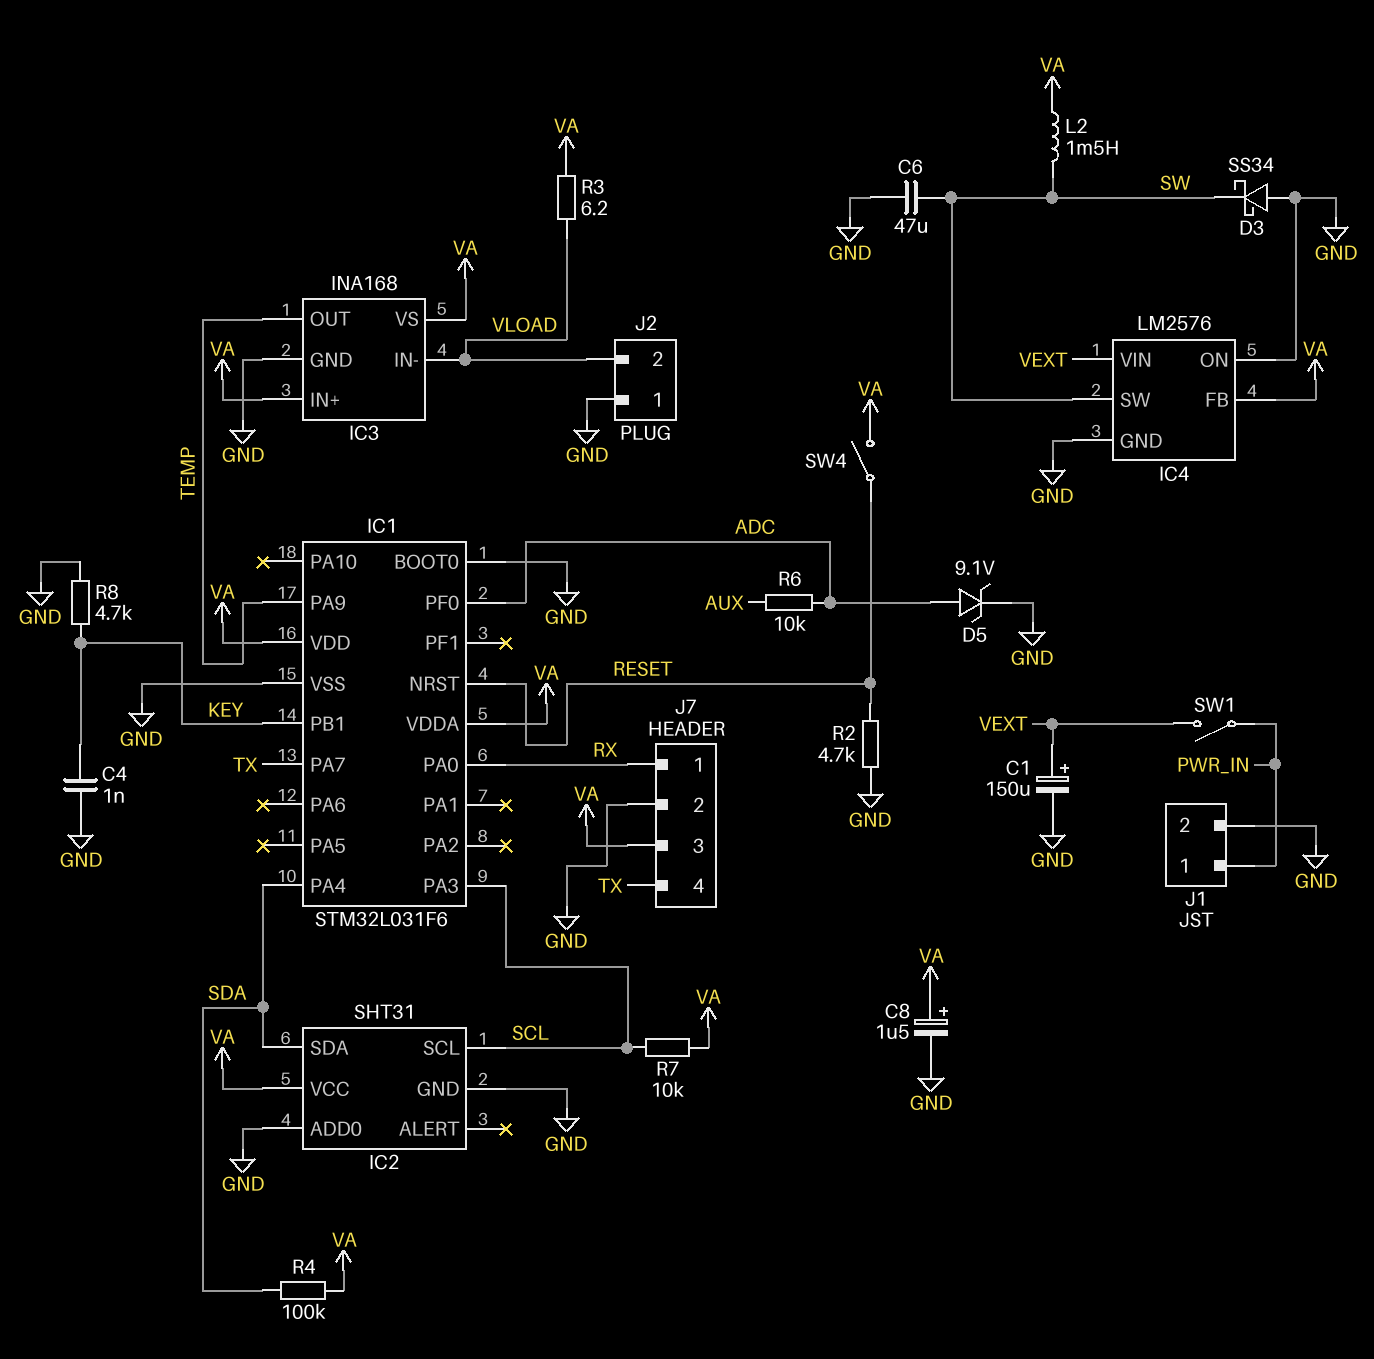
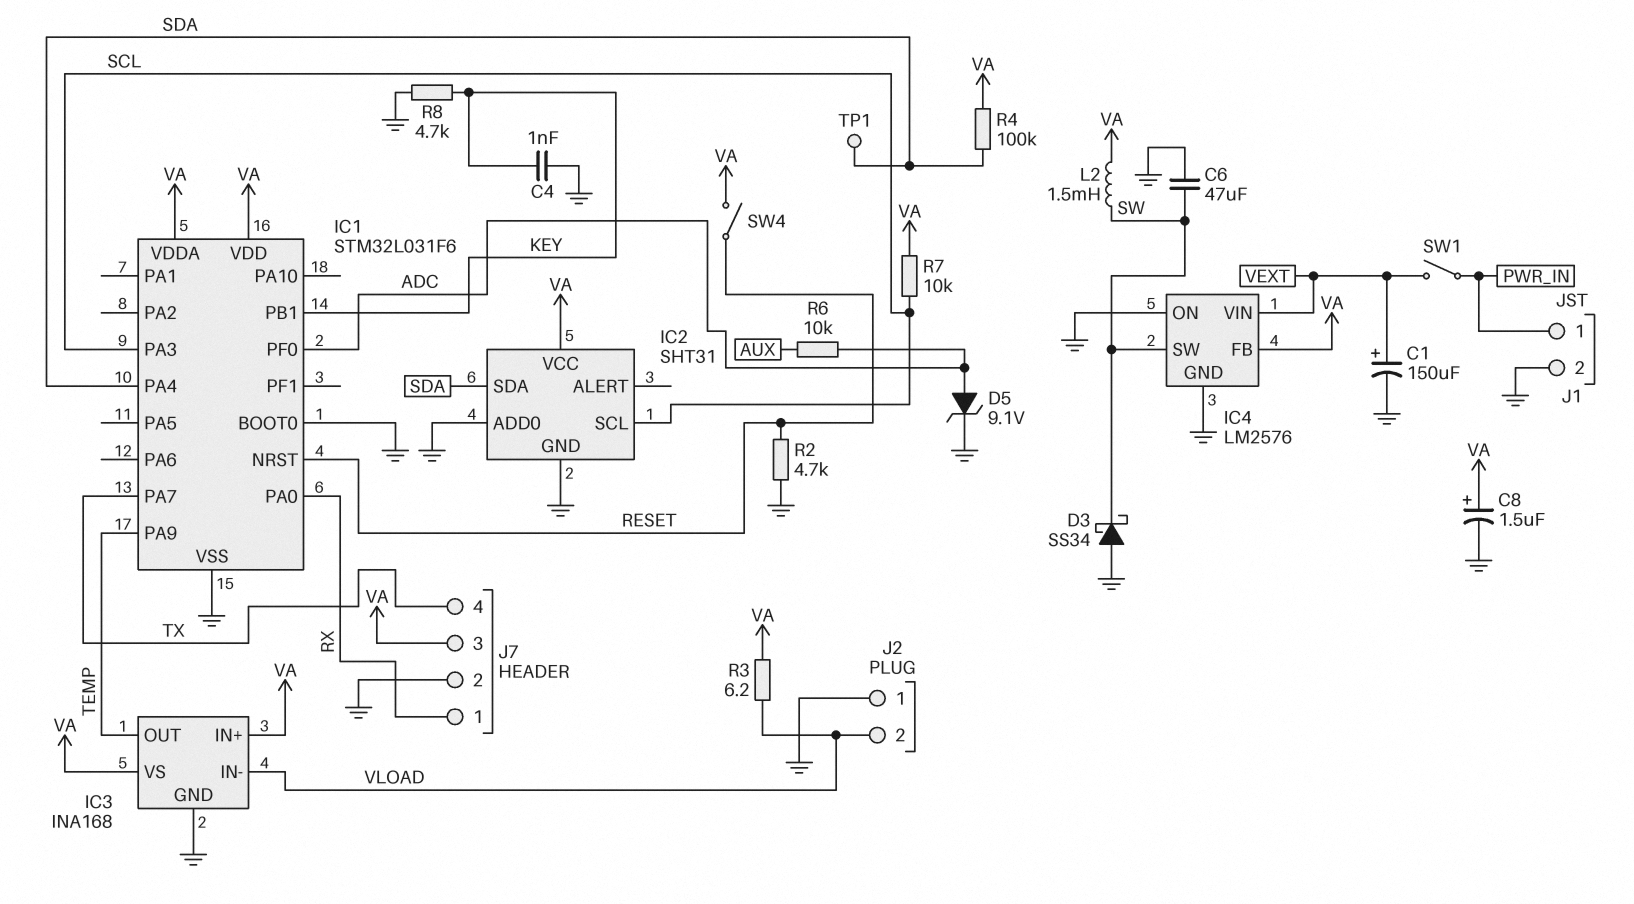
TP1: none -> test point (SDA)

